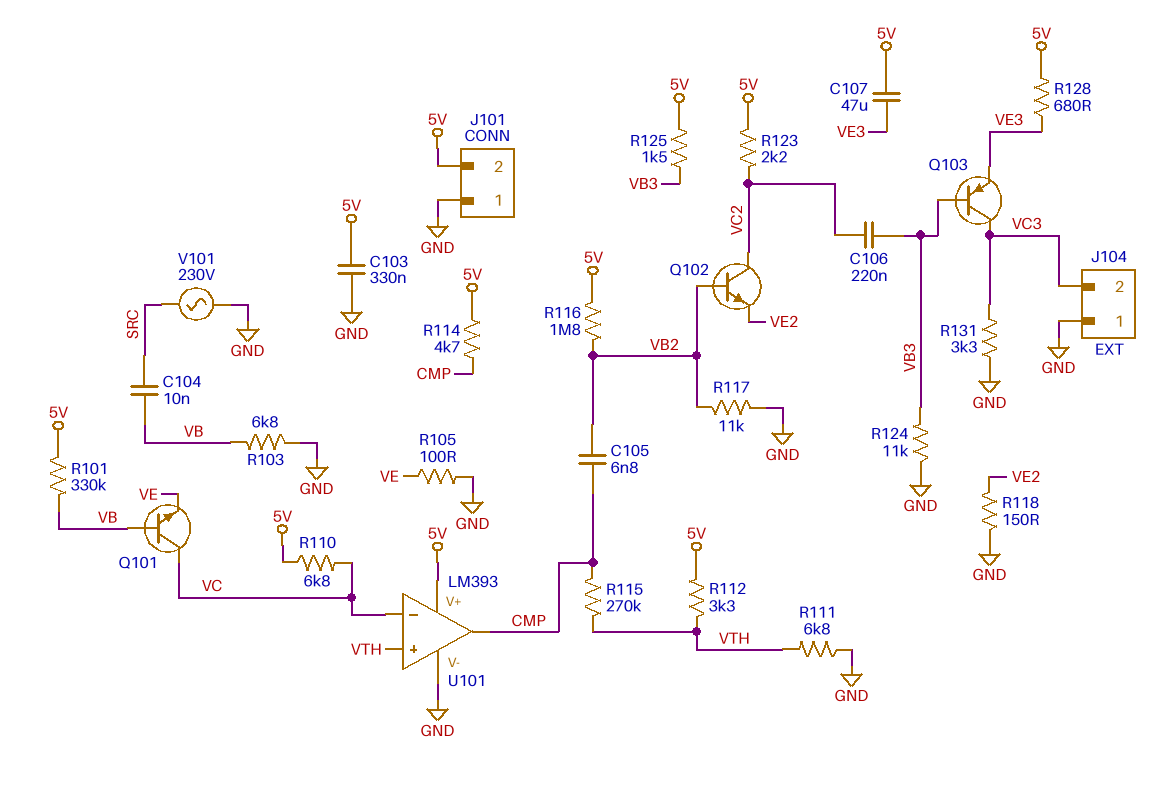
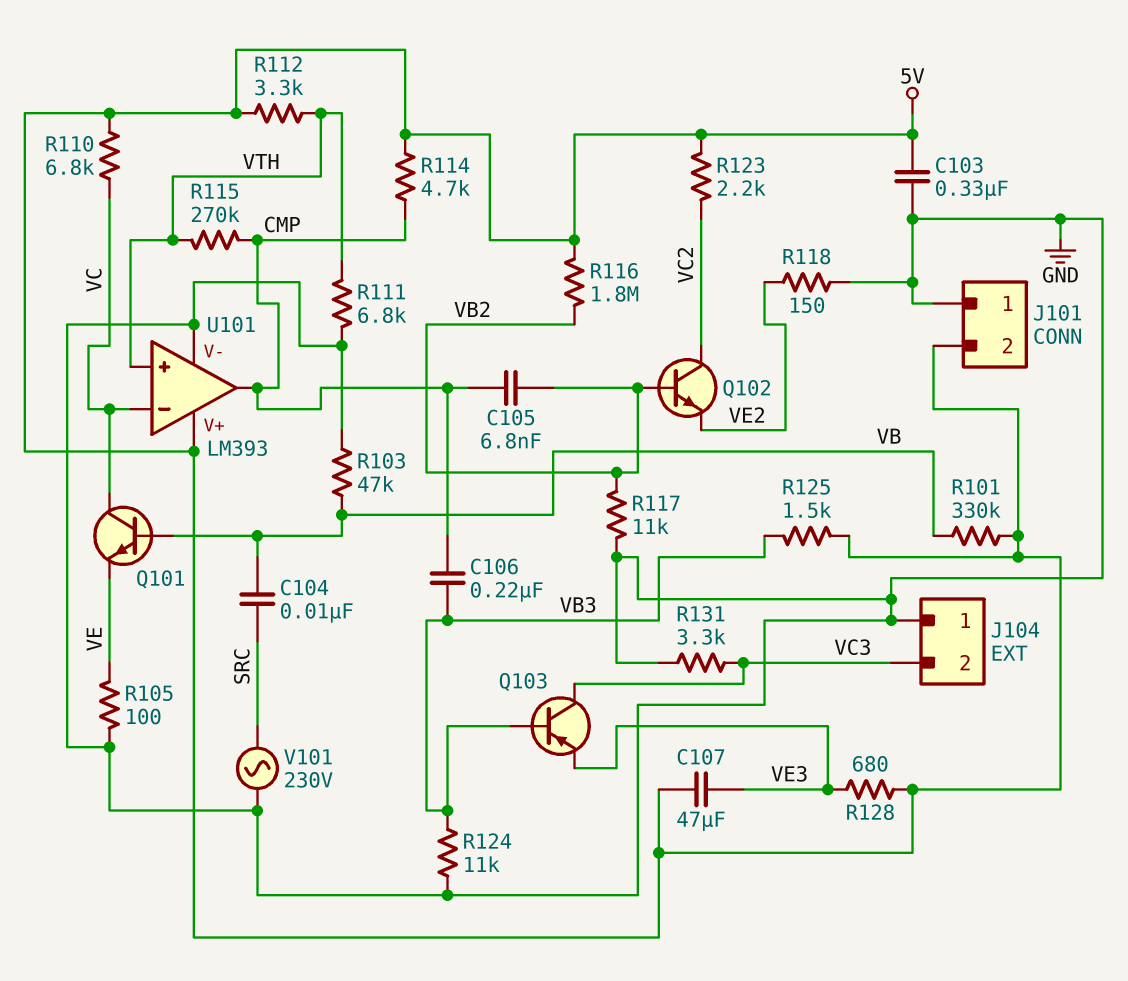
C106: 220nF (VB3, VC2) -> 220nF (CMP, VB3)
R103: 6.8k (GND, VB) -> 47k (GND, VB)

